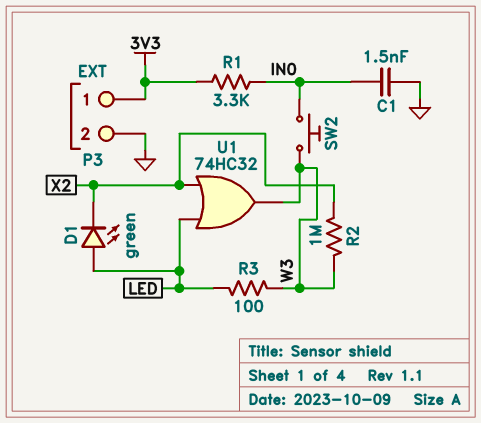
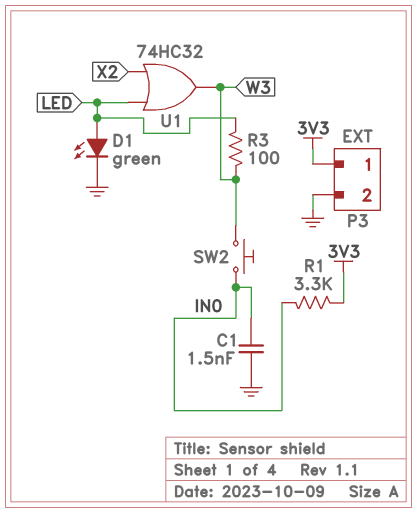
D1: LED green (A LED, K X2) -> LED green (A LED, K GND)
R2: 1M (W3, X2) -> none

